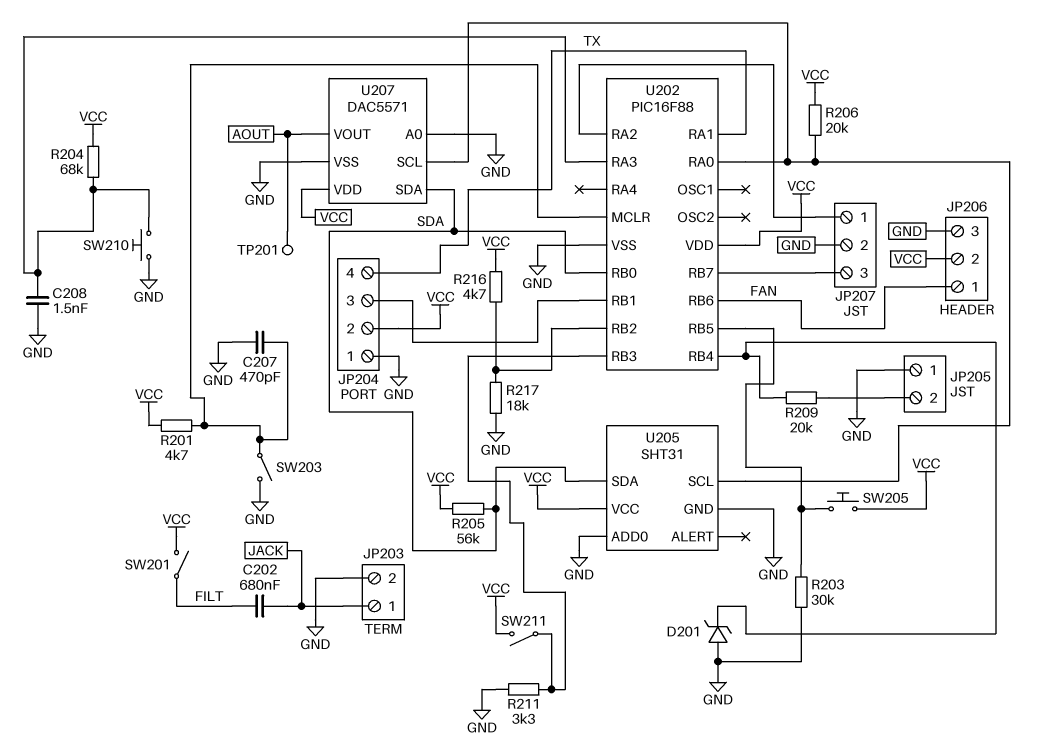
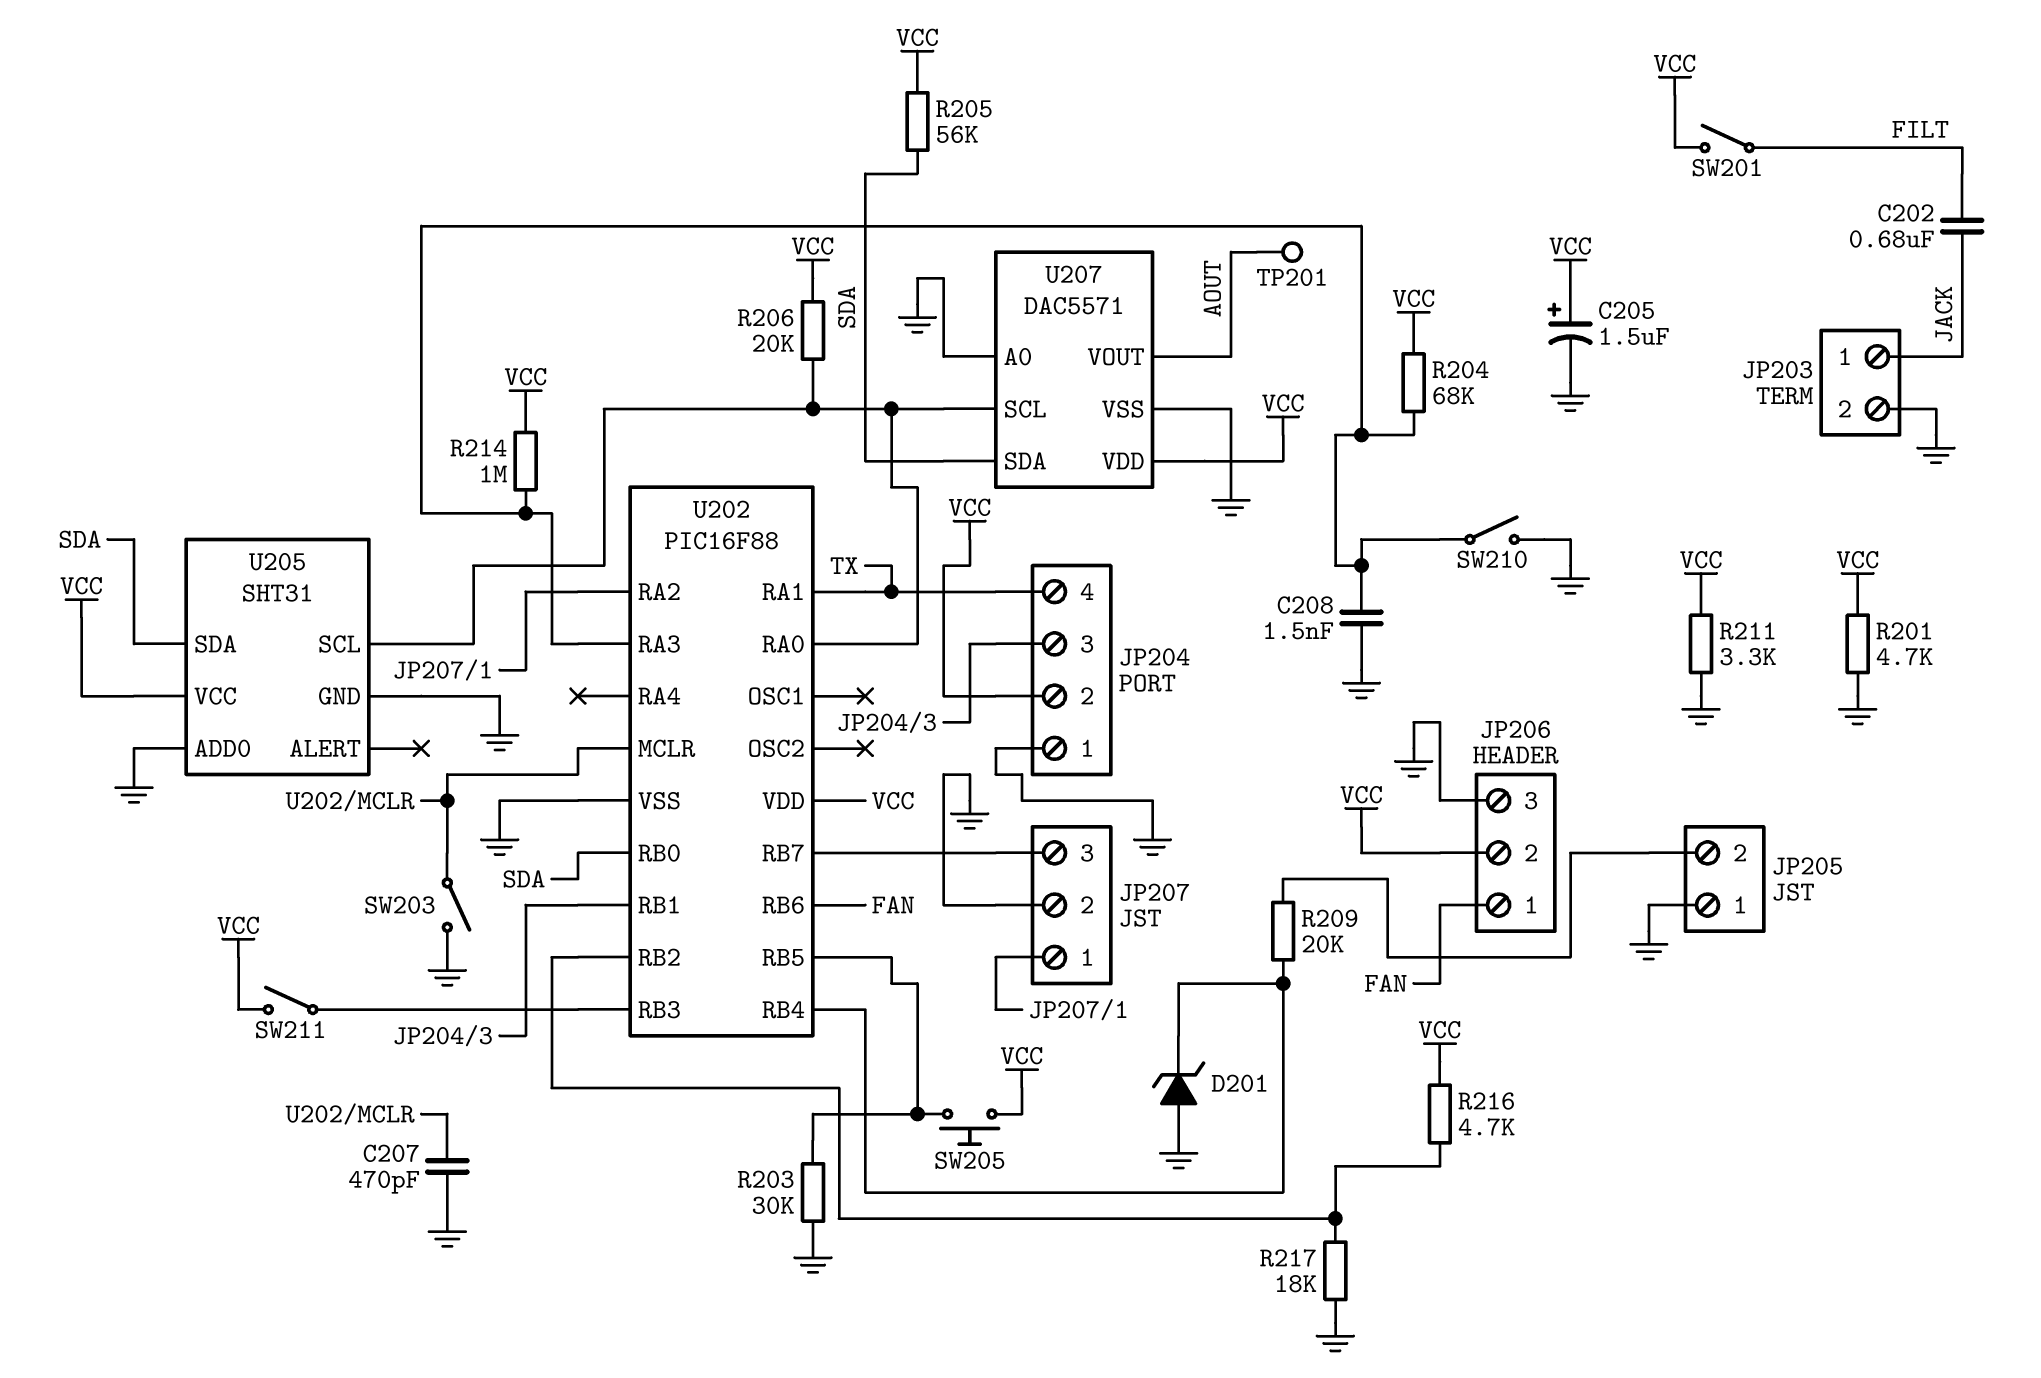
C205: none -> 1.5uF (plus VCC, minus GND)
R201: 4.7k (U202/MCLR, VCC) -> 4.7k (GND, VCC)
R211: 3.3k (GND, U202/RB3) -> 3.3k (GND, VCC)
R214: none -> 1M (U202/RA3, VCC)
SW210: button (GND, U202/RA3) -> switch (GND, U202/RA3)

